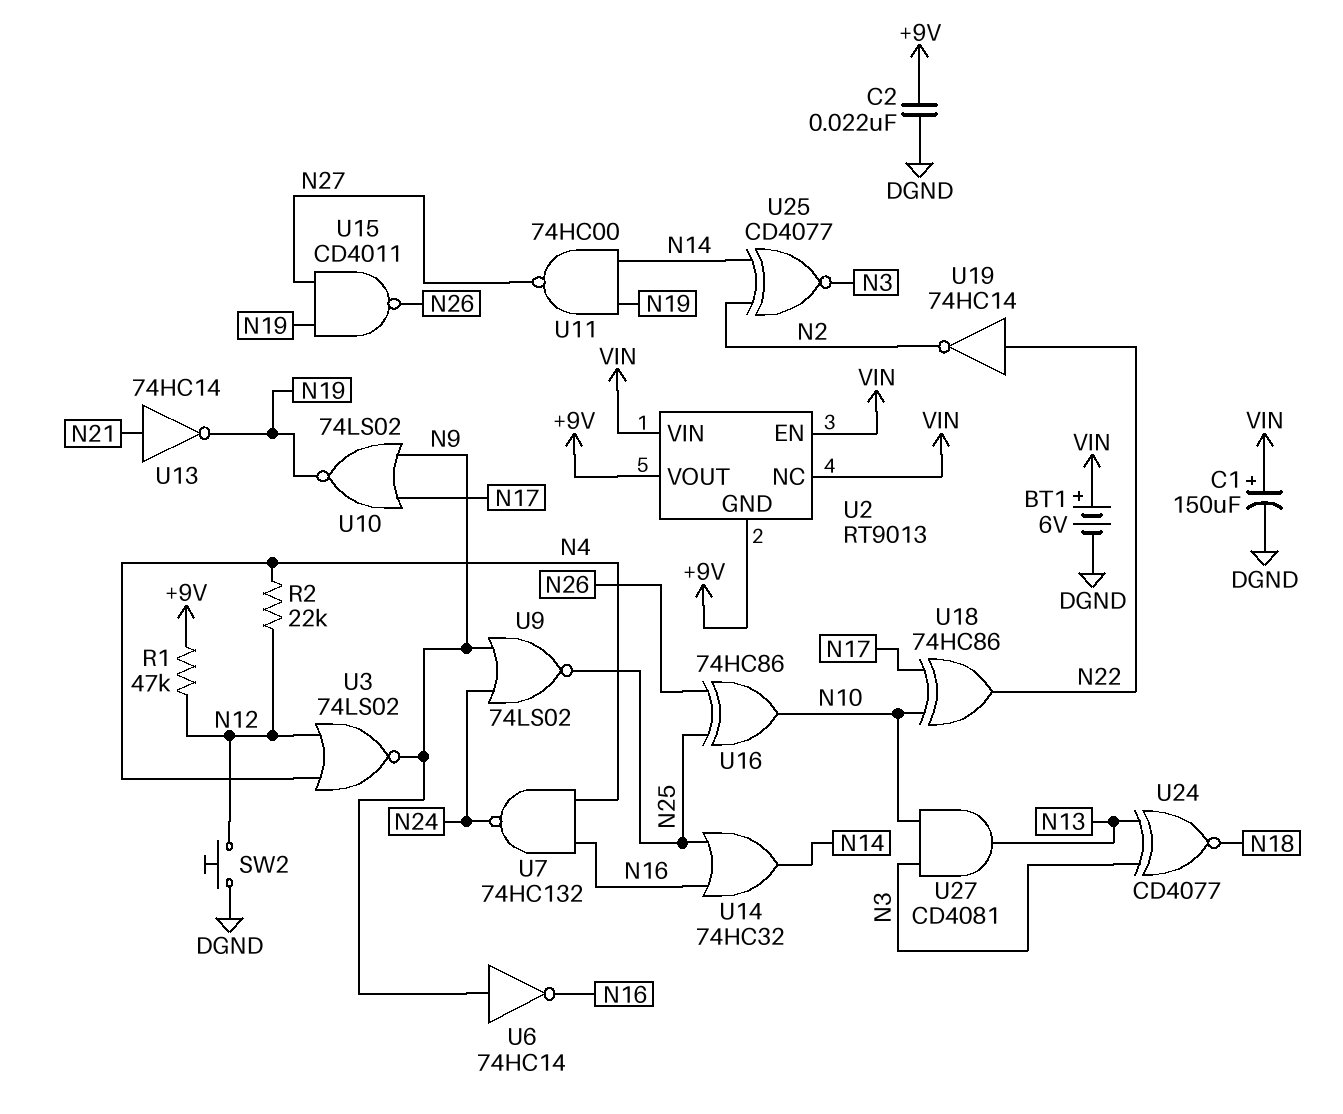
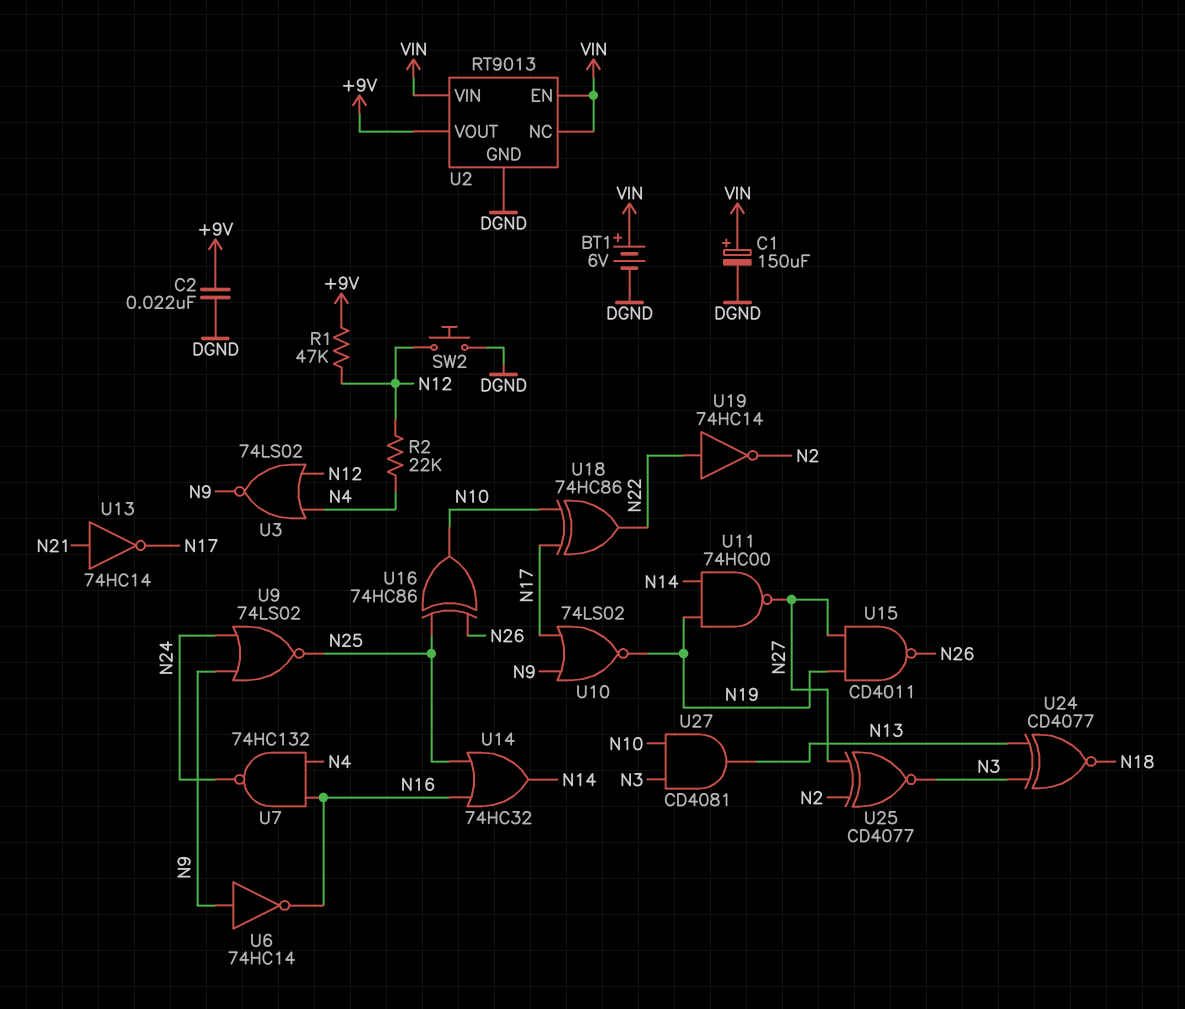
U2 pin GND: +9V -> DGND
U13: NOT 74HC14 (in N21, out N19) -> NOT 74HC14 (in N21, out N17)
U25: XNOR CD4077 (in N2, in N14, out N3) -> XNOR CD4077 (in N2, in N27, out N3)

